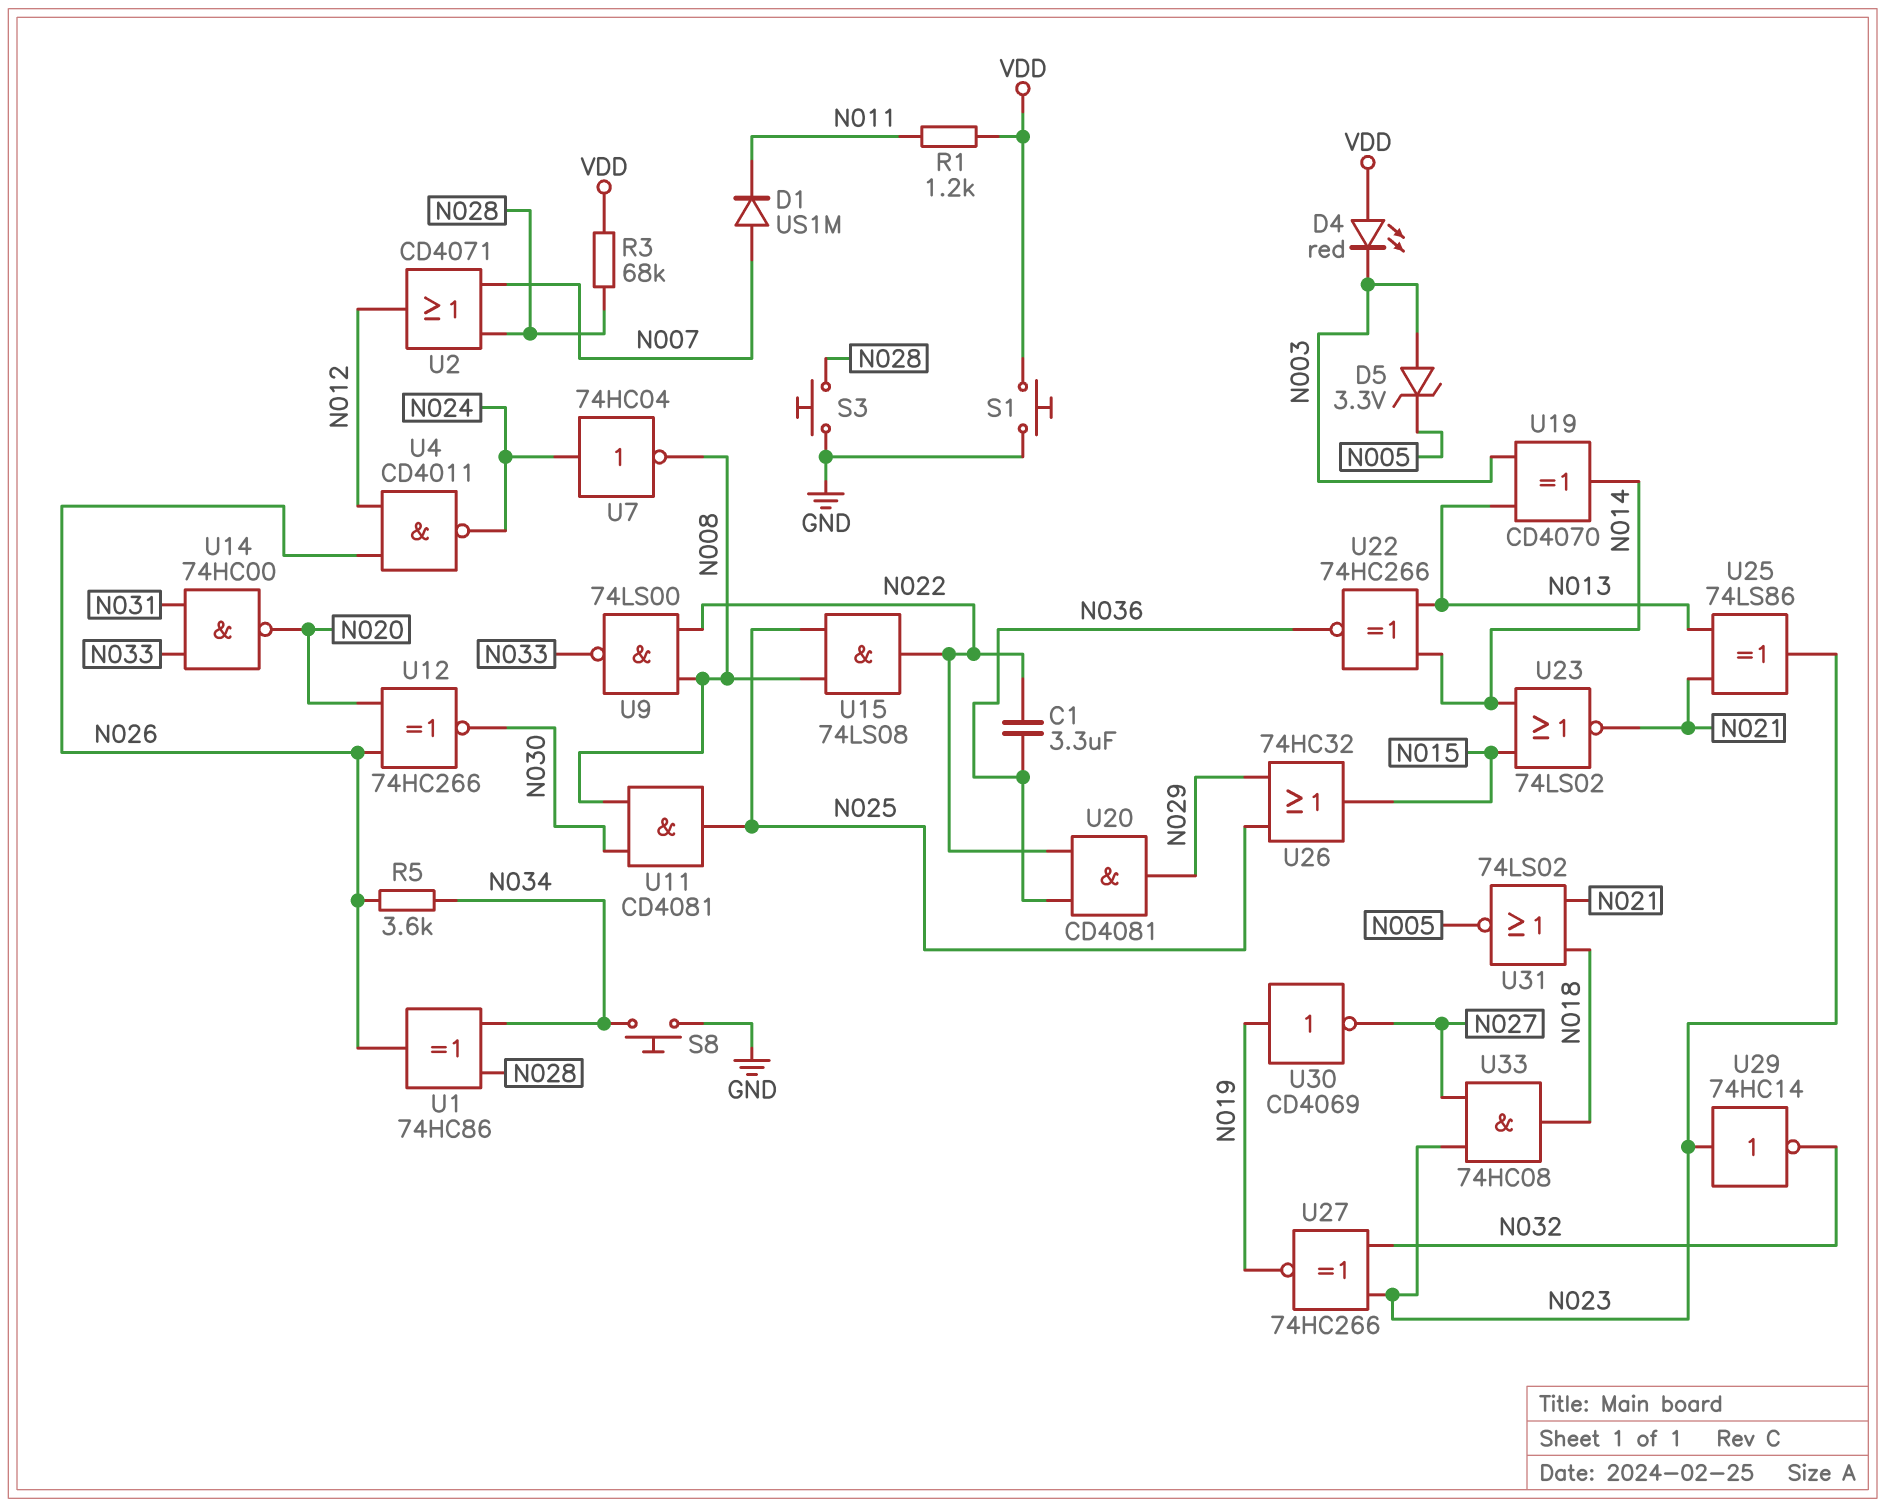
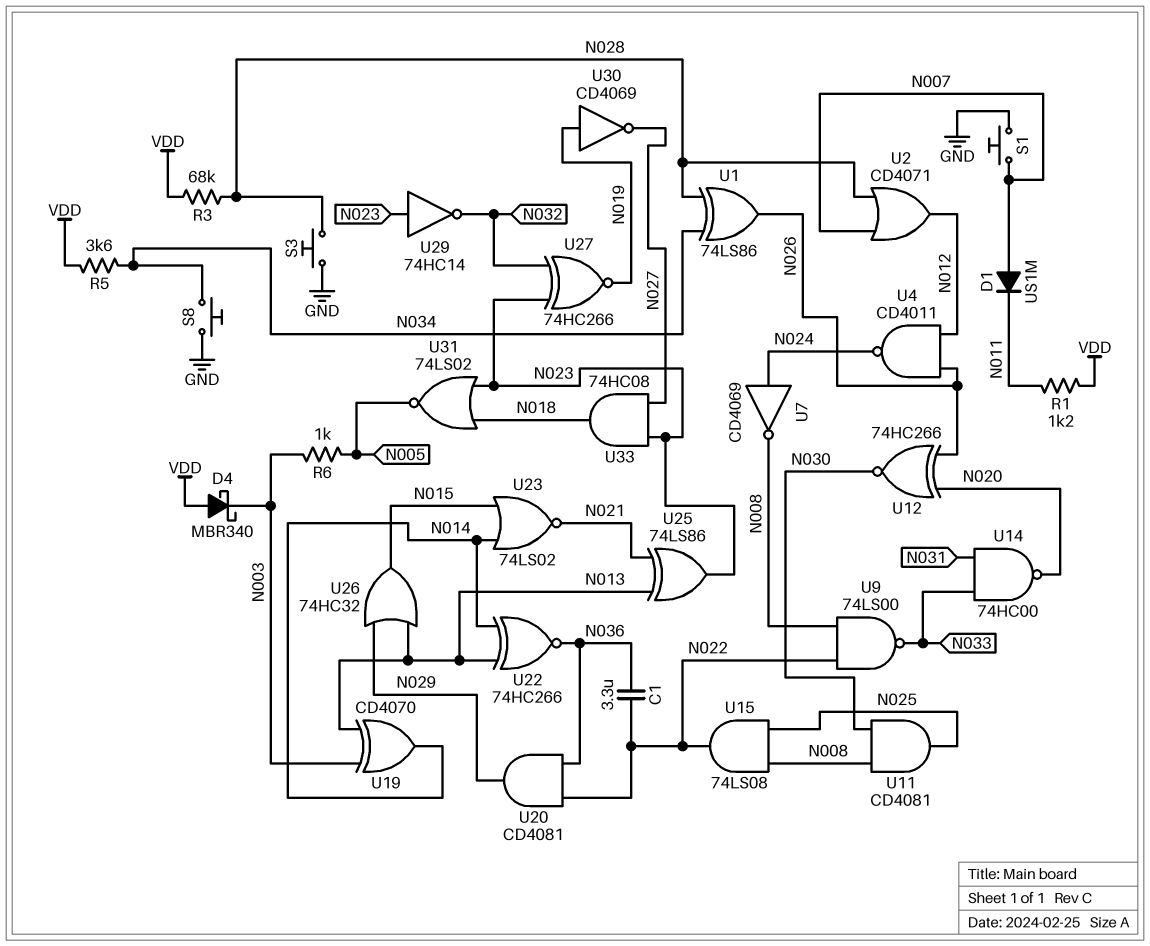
D4: LED red (A VDD, K N003) -> schottky MBR340 (A VDD, K N003)
D5: zener 3.3V (A N003, K N005) -> none
R5: 3.6k (N026, N034) -> 3.6k (N034, VDD)
R6: none -> 1k (N003, N005)
S1: button (GND, VDD) -> button (GND, N007)
U1: XOR 74HC86 (in N028, in N034, out N026) -> XOR 74LS86 (in N028, in N034, out N026)
U7: NOT 74HC04 (in N024, out N008) -> NOT CD4069 (in N024, out N008)
U26: OR 74HC32 (in N025, in N029, out N015) -> OR 74HC32 (in N013, in N029, out N015)
U31: NOR 74LS02 (in N018, in N021, out N005) -> NOR 74LS02 (in N018, in N023, out N005)

